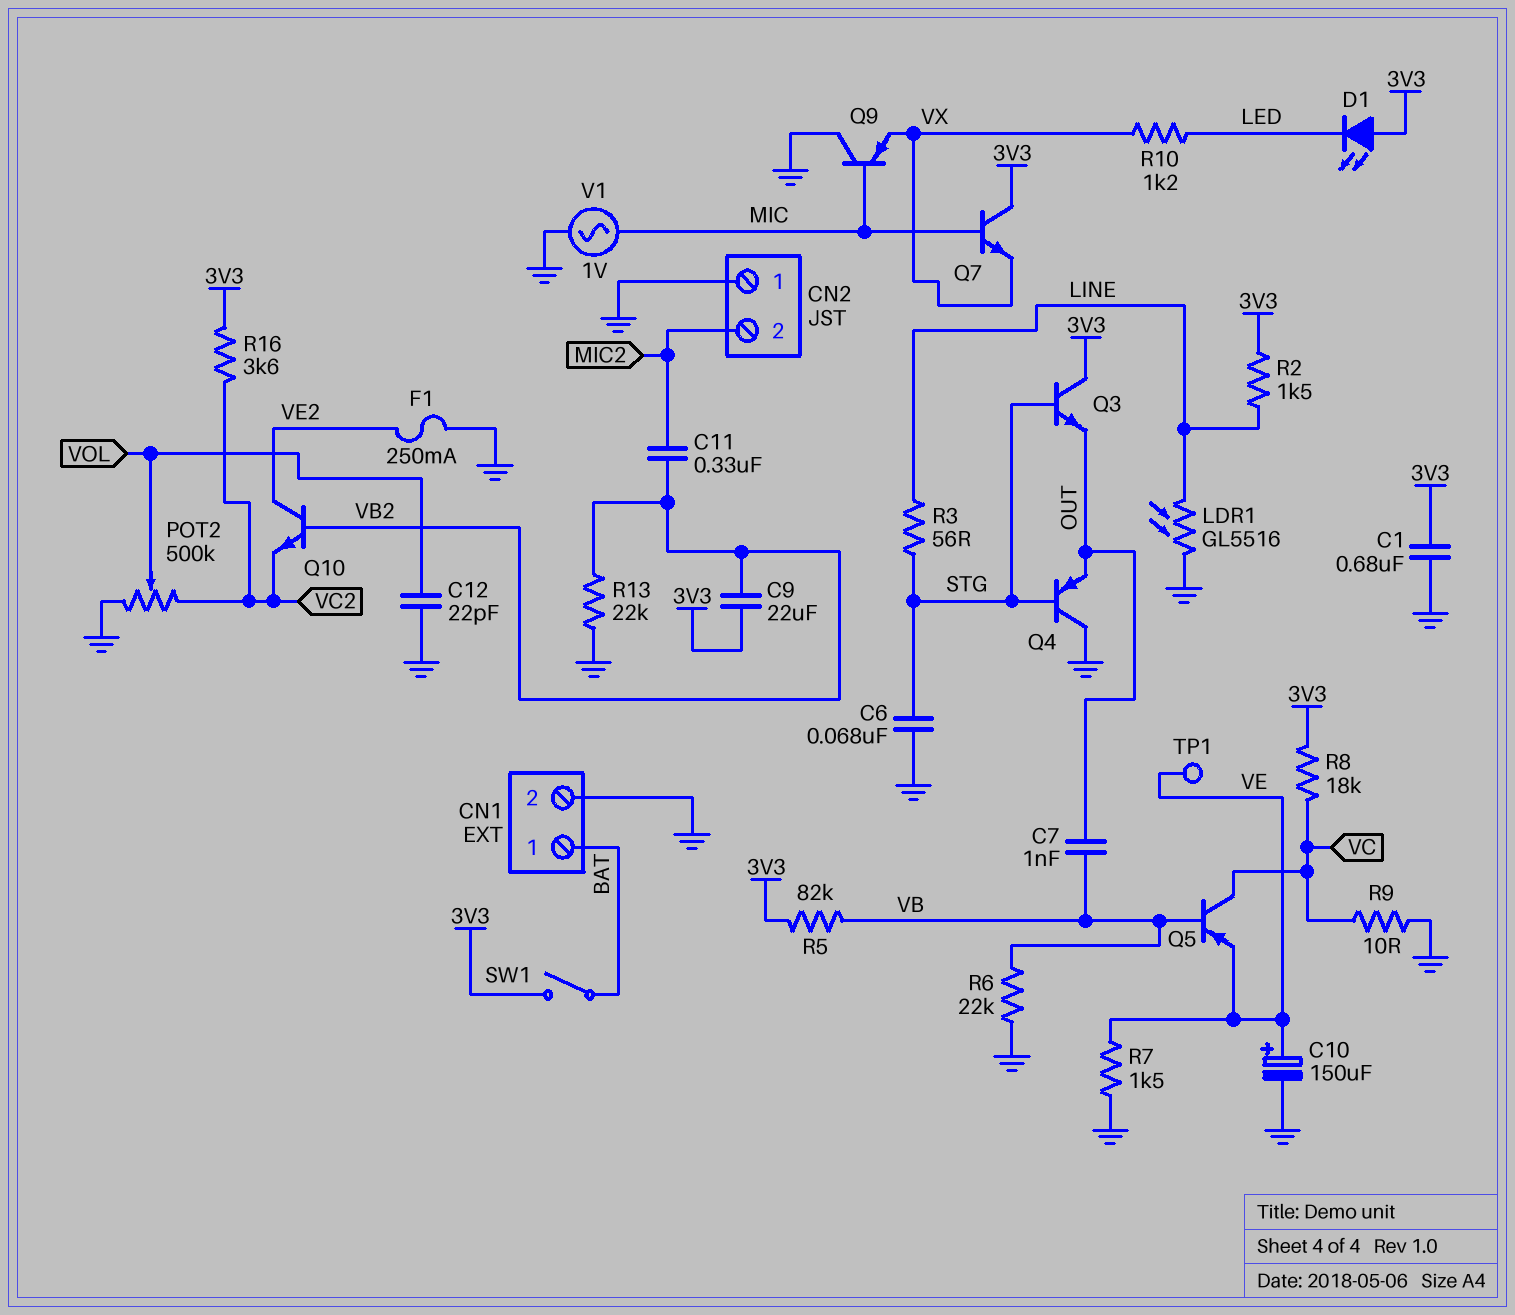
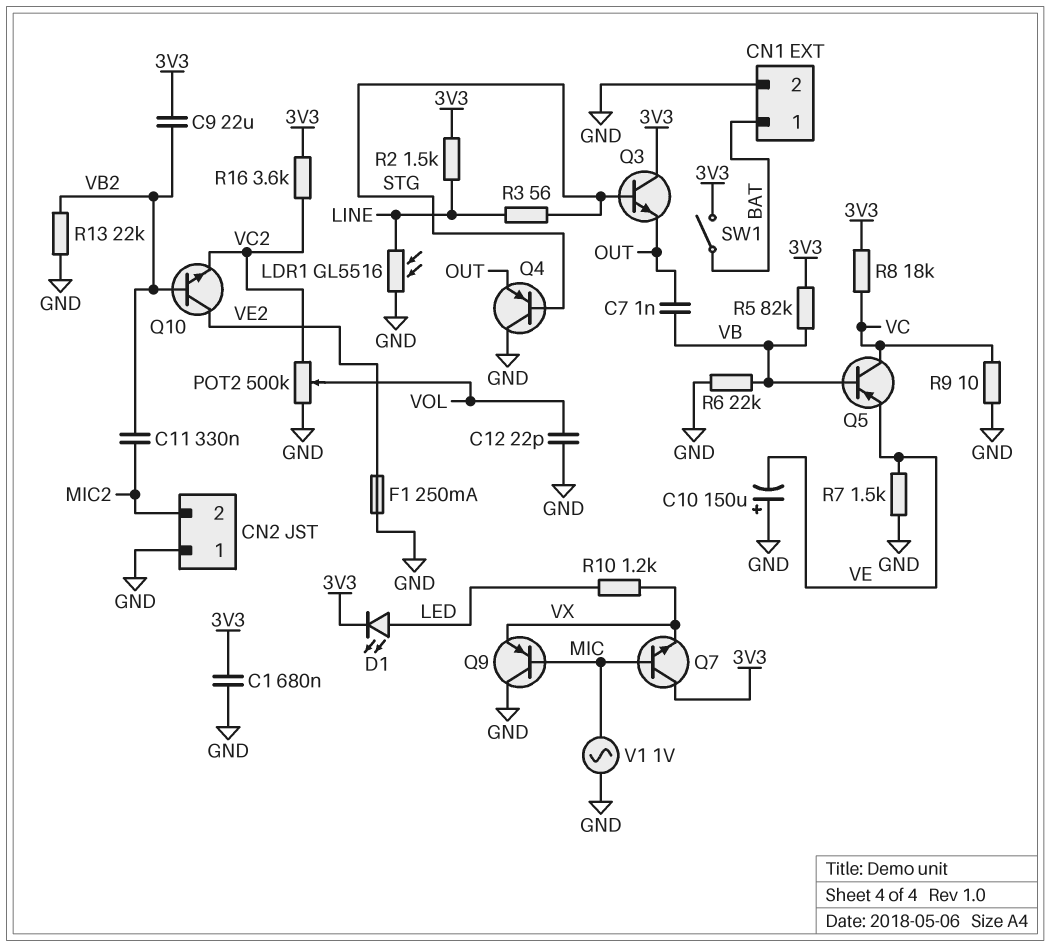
C6: 68nF (GND, STG) -> none
C10: 150uF (plus VE, minus GND) -> 150uF (plus GND, minus VE)
D1: LED (A 3V3, K LED) -> LED (A LED, K 3V3)
TP1: test point (VE) -> none

